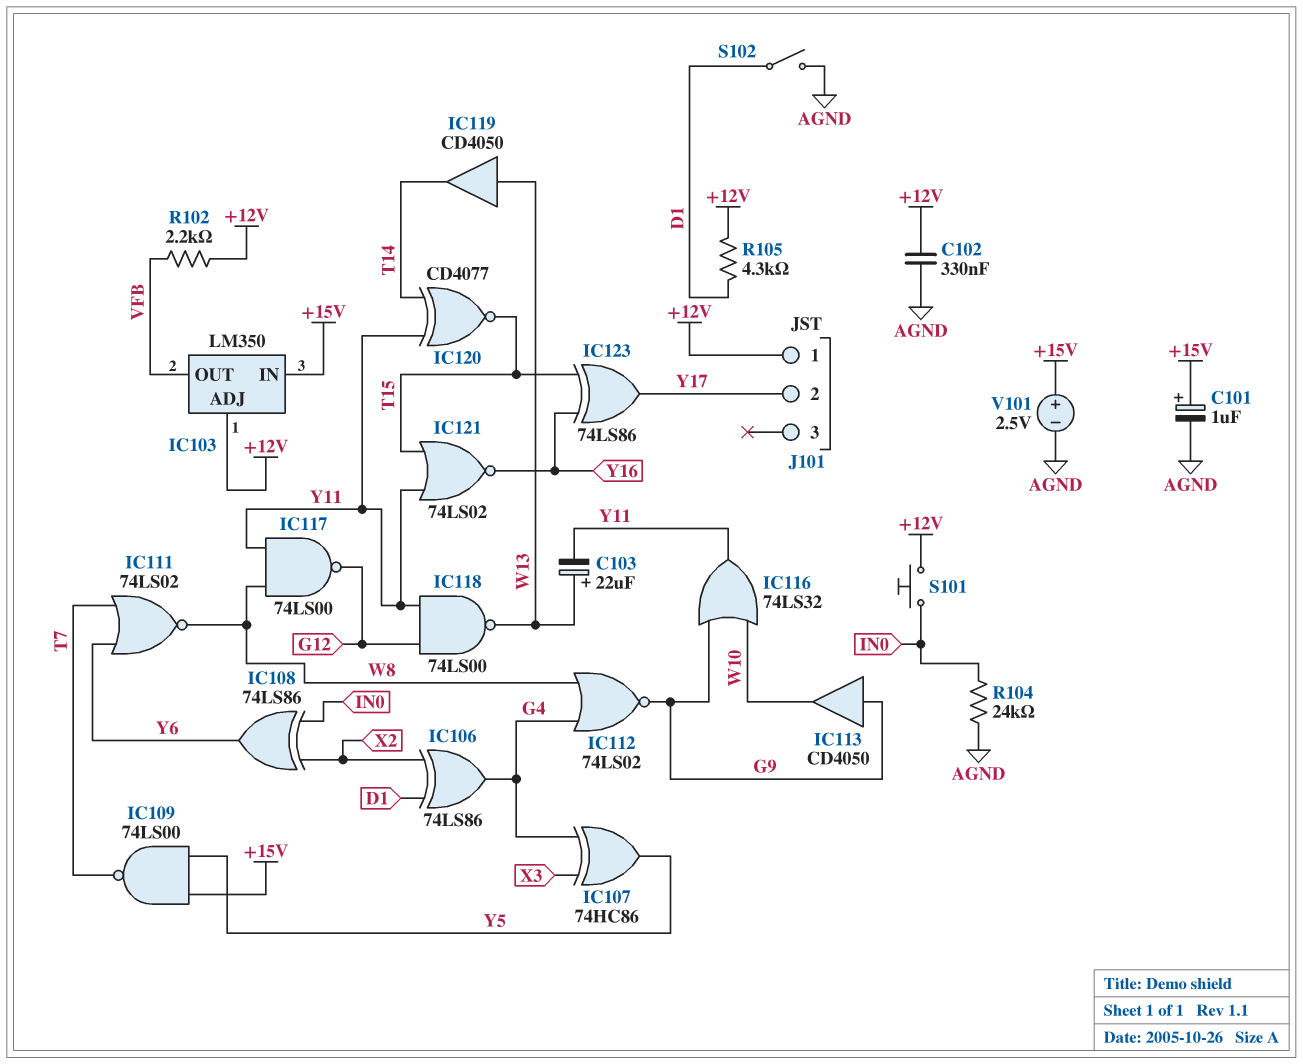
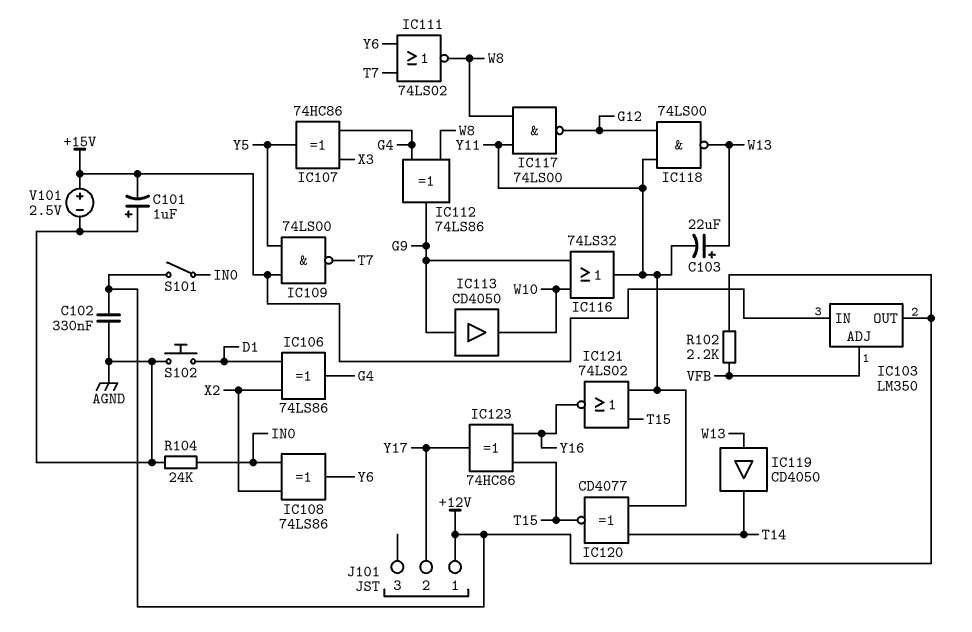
C101: 1uF (plus +15V, minus AGND) -> 1uF (plus AGND, minus +15V)
IC103 pin ADJ: +12V -> VFB
IC103 pin OUT: VFB -> +12V
IC112: NOR 74LS02 (in G4, in W8, out G9) -> XOR 74LS86 (in G4, in W8, out G9)
IC123: XOR 74LS86 (in T15, in Y16, out Y17) -> XOR 74HC86 (in T15, in Y16, out Y17)
R105: 4.3k (+12V, D1) -> none
S101: button (+12V, IN0) -> switch (+12V, IN0)
S102: switch (AGND, D1) -> button (AGND, D1)

